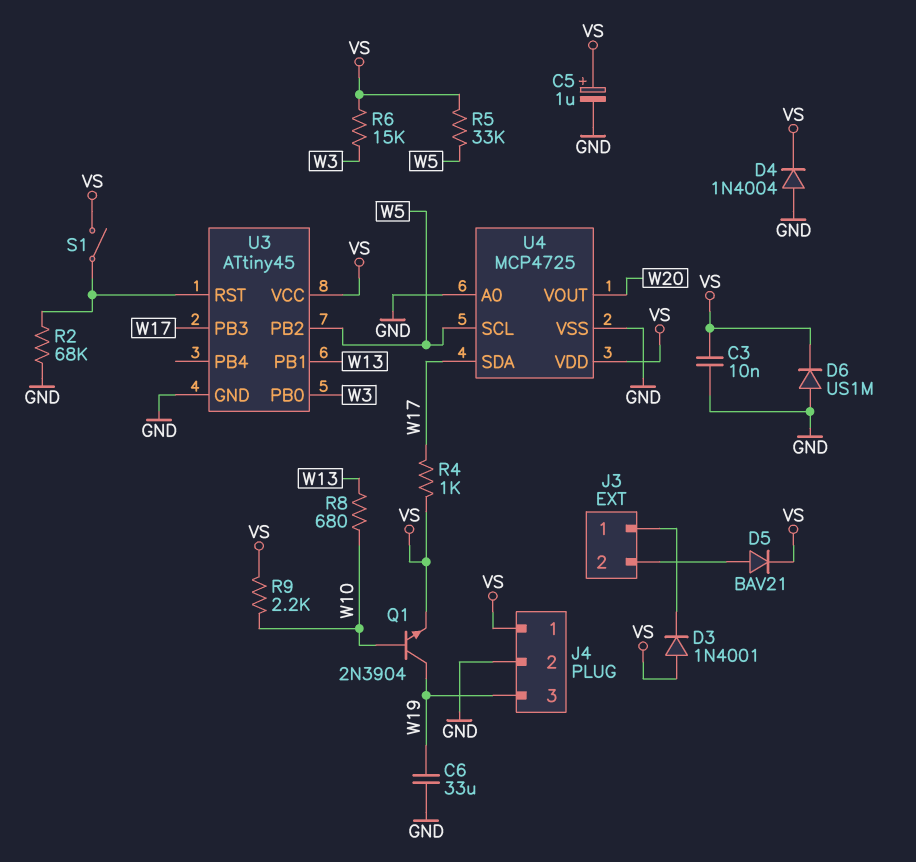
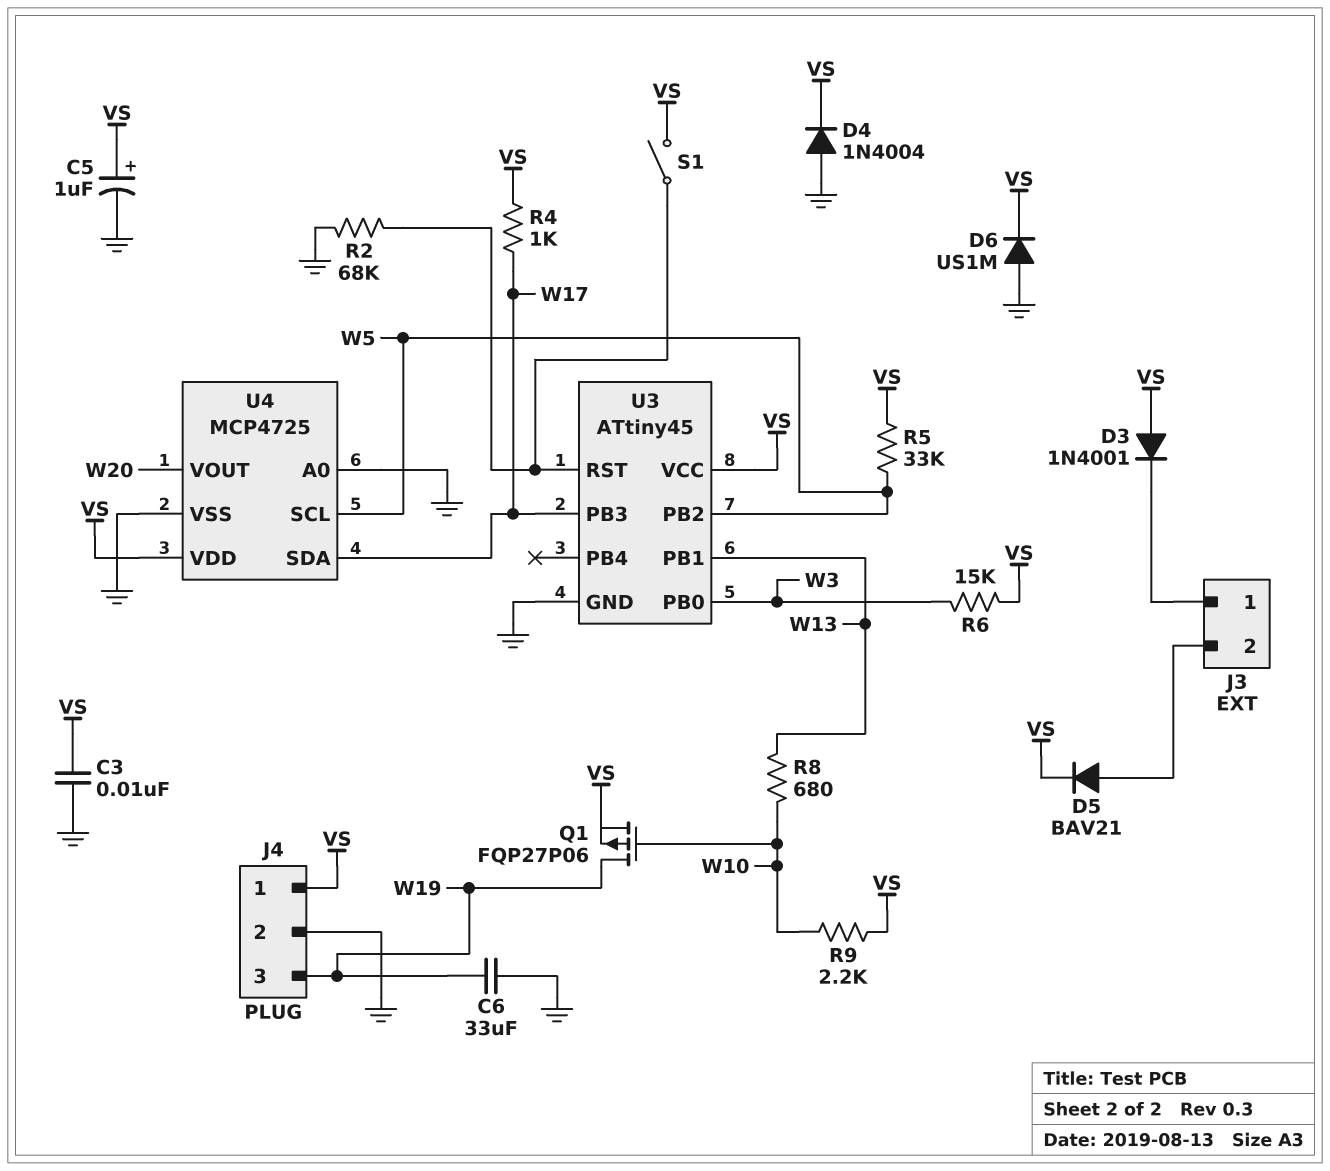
Q1: NPN 2N3904 (B W10, C W19, E VS) -> PMOS FQP27P06 (G W10, D W19, S VS)

